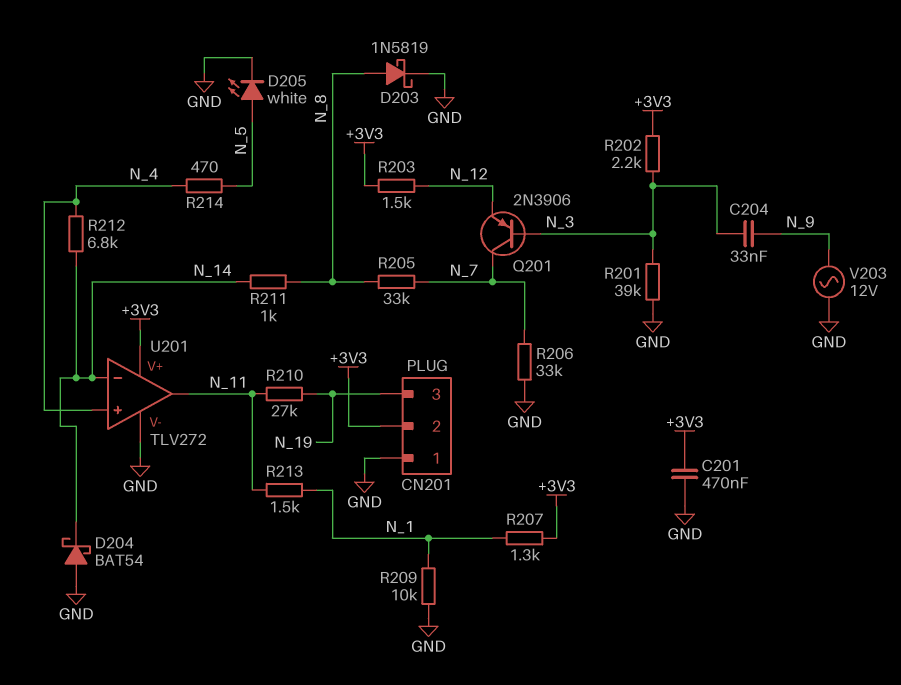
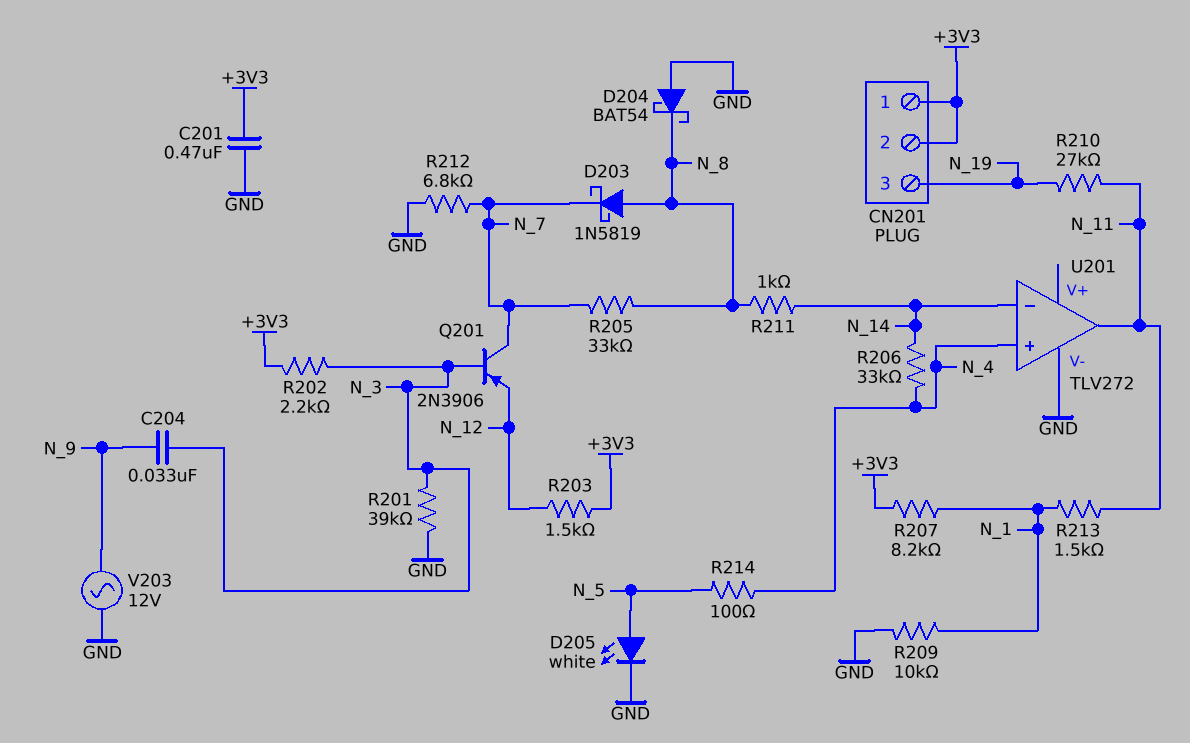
CN201 pin 1: GND -> +3V3
D203: schottky 1N5819 (A N_8, K GND) -> schottky 1N5819 (A N_8, K N_7)
D204: schottky BAT54 (A GND, K N_14) -> schottky BAT54 (A GND, K N_8)
R206: 33k (GND, N_7) -> 33k (N_4, N_14)
R207: 1.3k (+3V3, N_1) -> 8.2k (+3V3, N_1)
R212: 6.8k (N_4, N_14) -> 6.8k (GND, N_7)
R214: 470 (N_4, N_5) -> 100 (N_4, N_5)
U201 pin V+: +3V3 -> none

